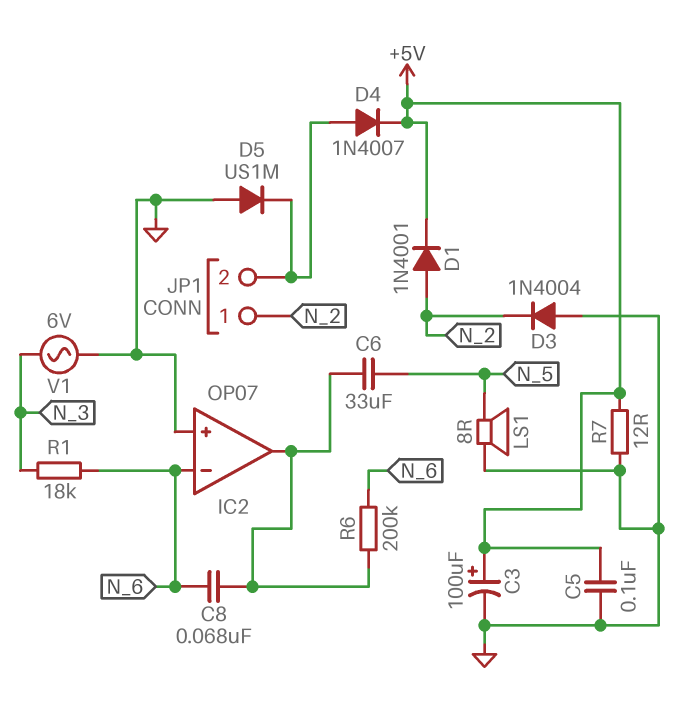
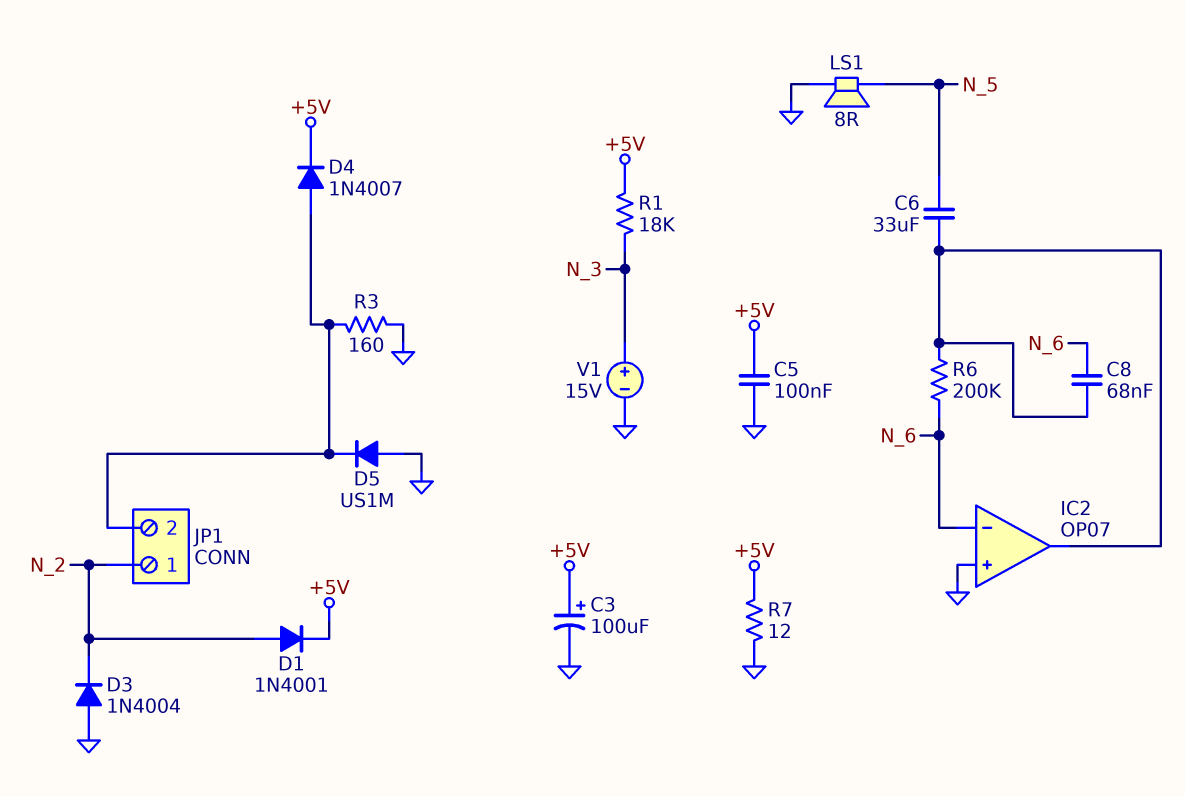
R1: 18k (N_3, N_6) -> 18k (+5V, N_3)
R3: none -> 160 (GND, JP1/2)
V1: AC 6V (GND, N_3) -> 15V (plus N_3, minus GND)

